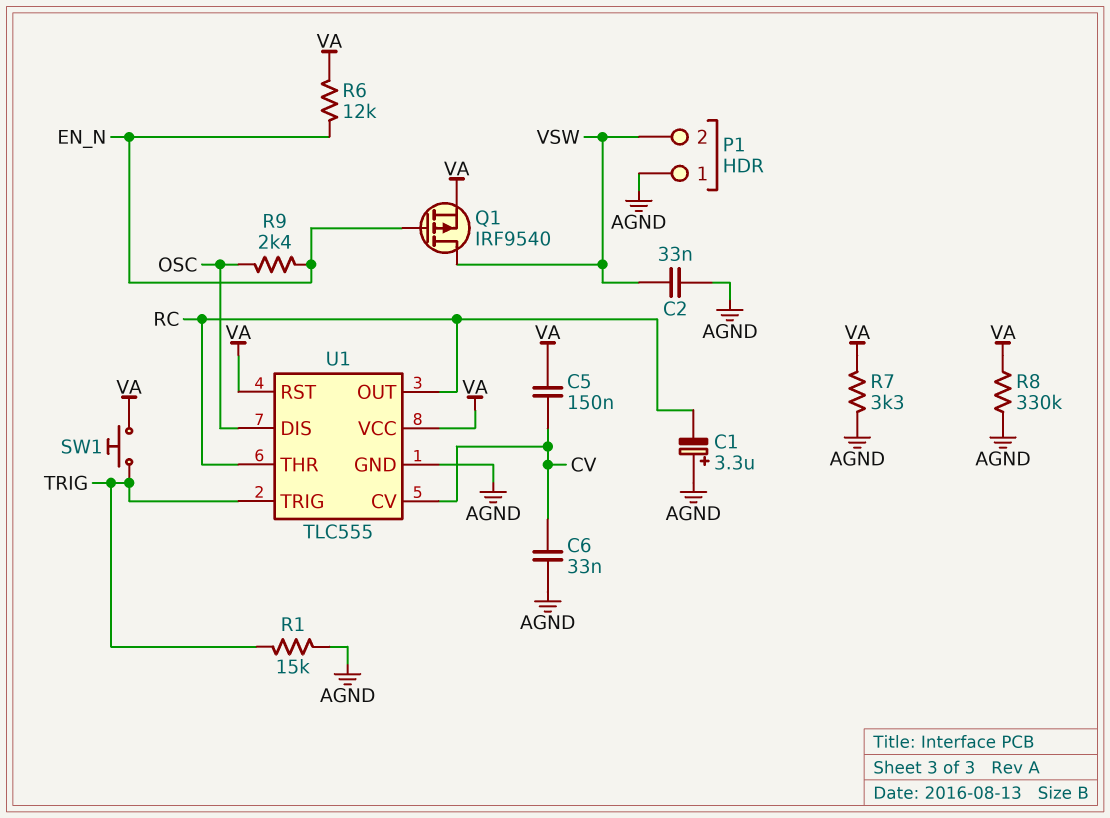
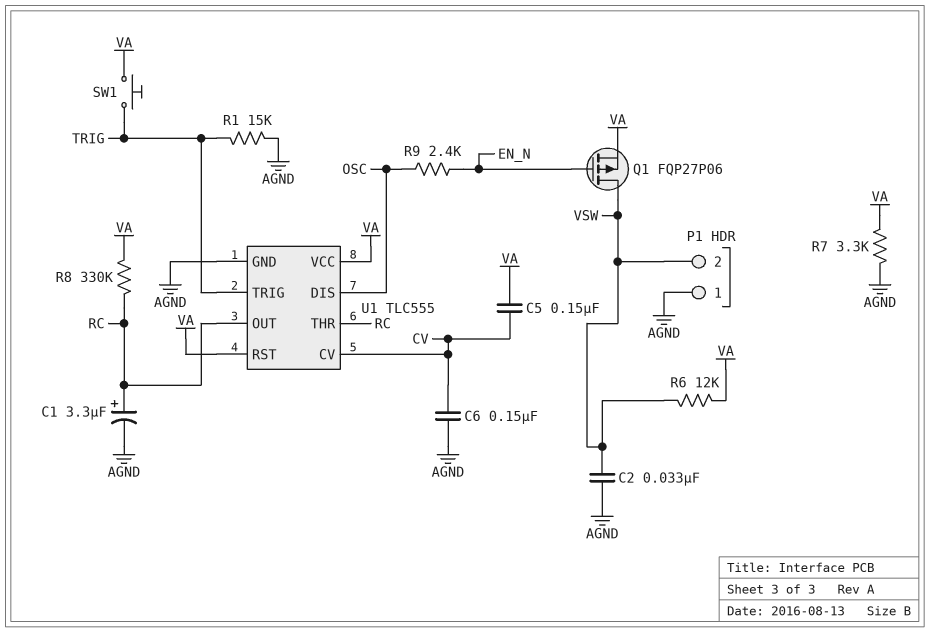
C1: 3.3uF (plus AGND, minus RC) -> 3.3uF (plus RC, minus AGND)
C6: 33nF (AGND, CV) -> 150nF (AGND, CV)
Q1: PMOS IRF9540 (G EN_N, D VSW, S VA) -> PMOS FQP27P06 (G EN_N, D VSW, S VA)
R6: 12k (EN_N, VA) -> 12k (VA, VSW)
R8: 330k (AGND, VA) -> 330k (RC, VA)

